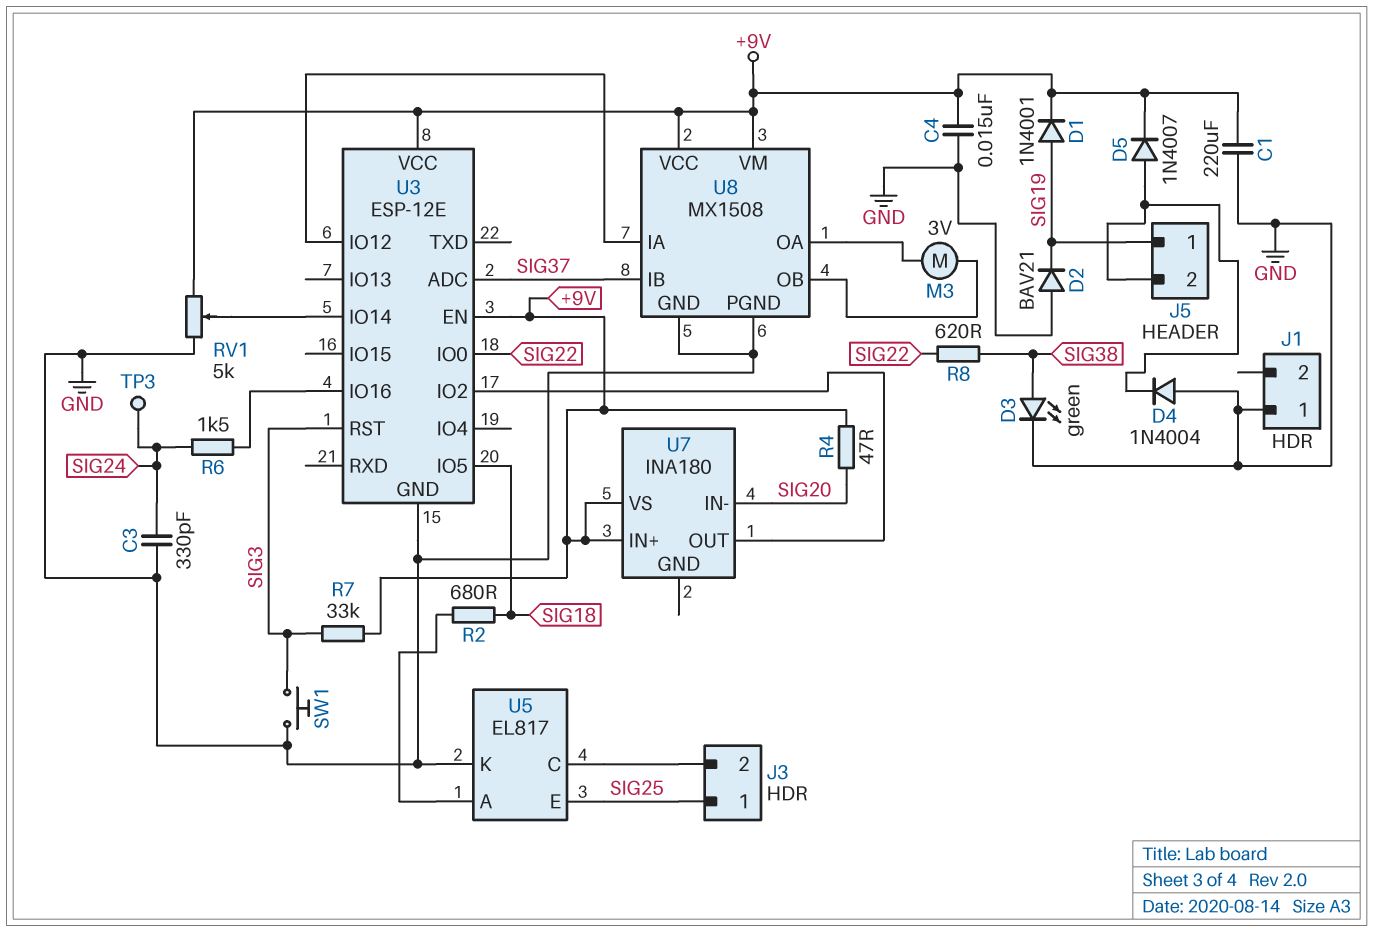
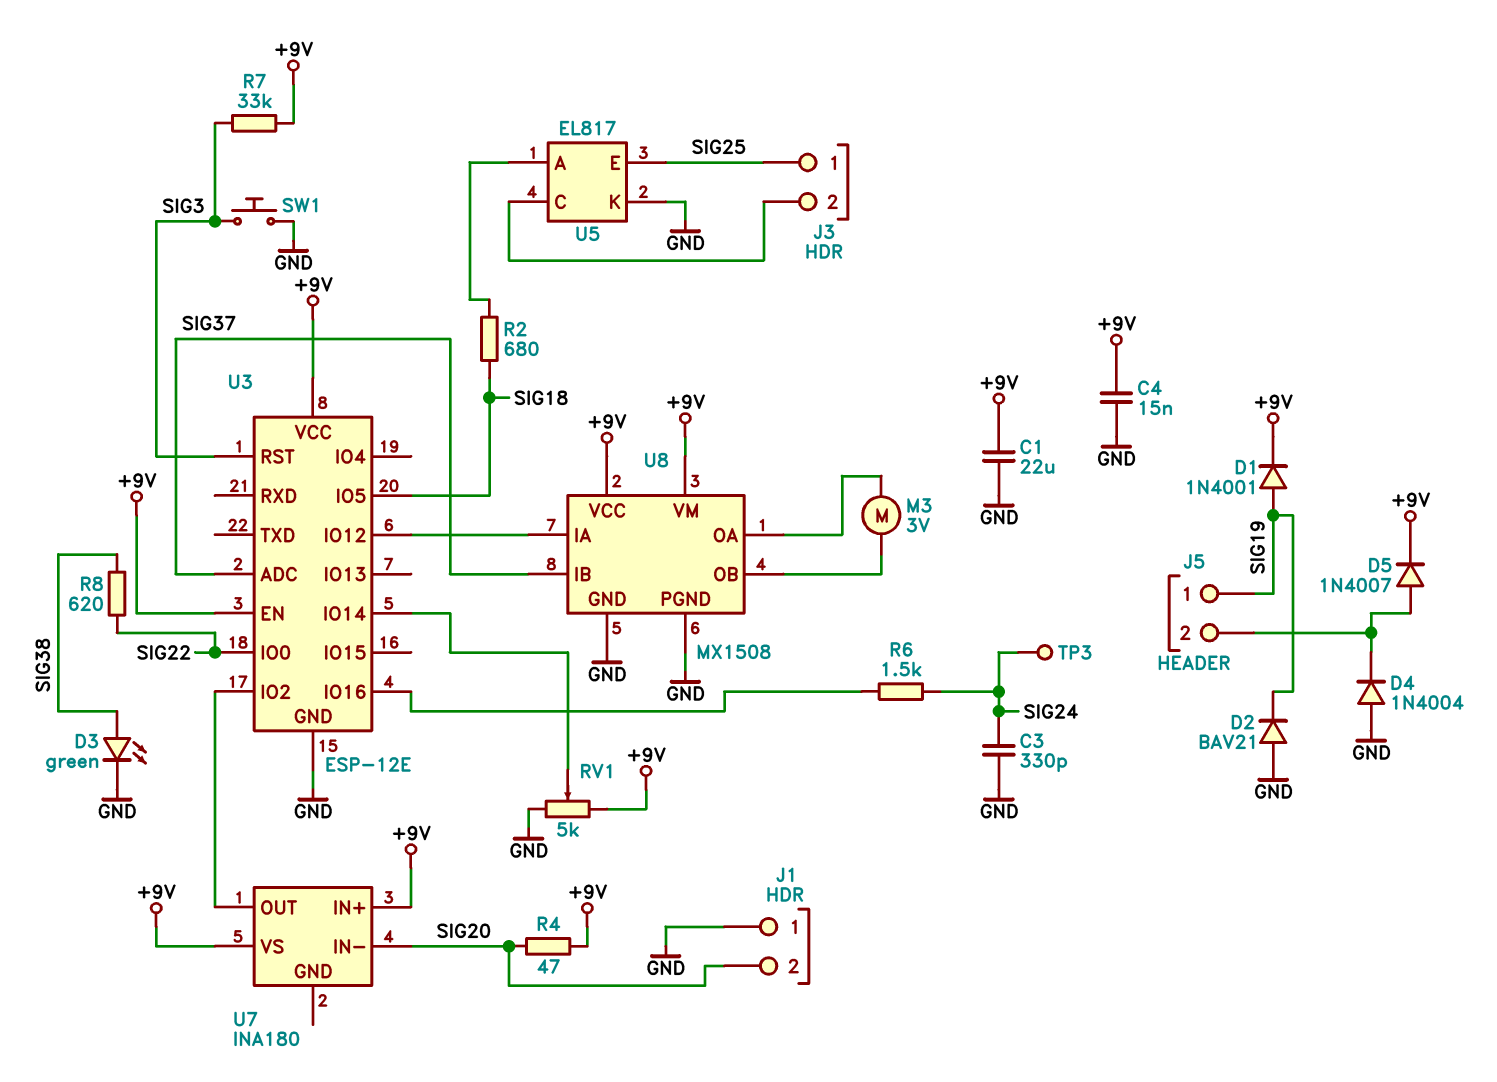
C1: 220uF (+9V, GND) -> 22uF (+9V, GND)
J1 pin 2: none -> SIG20

